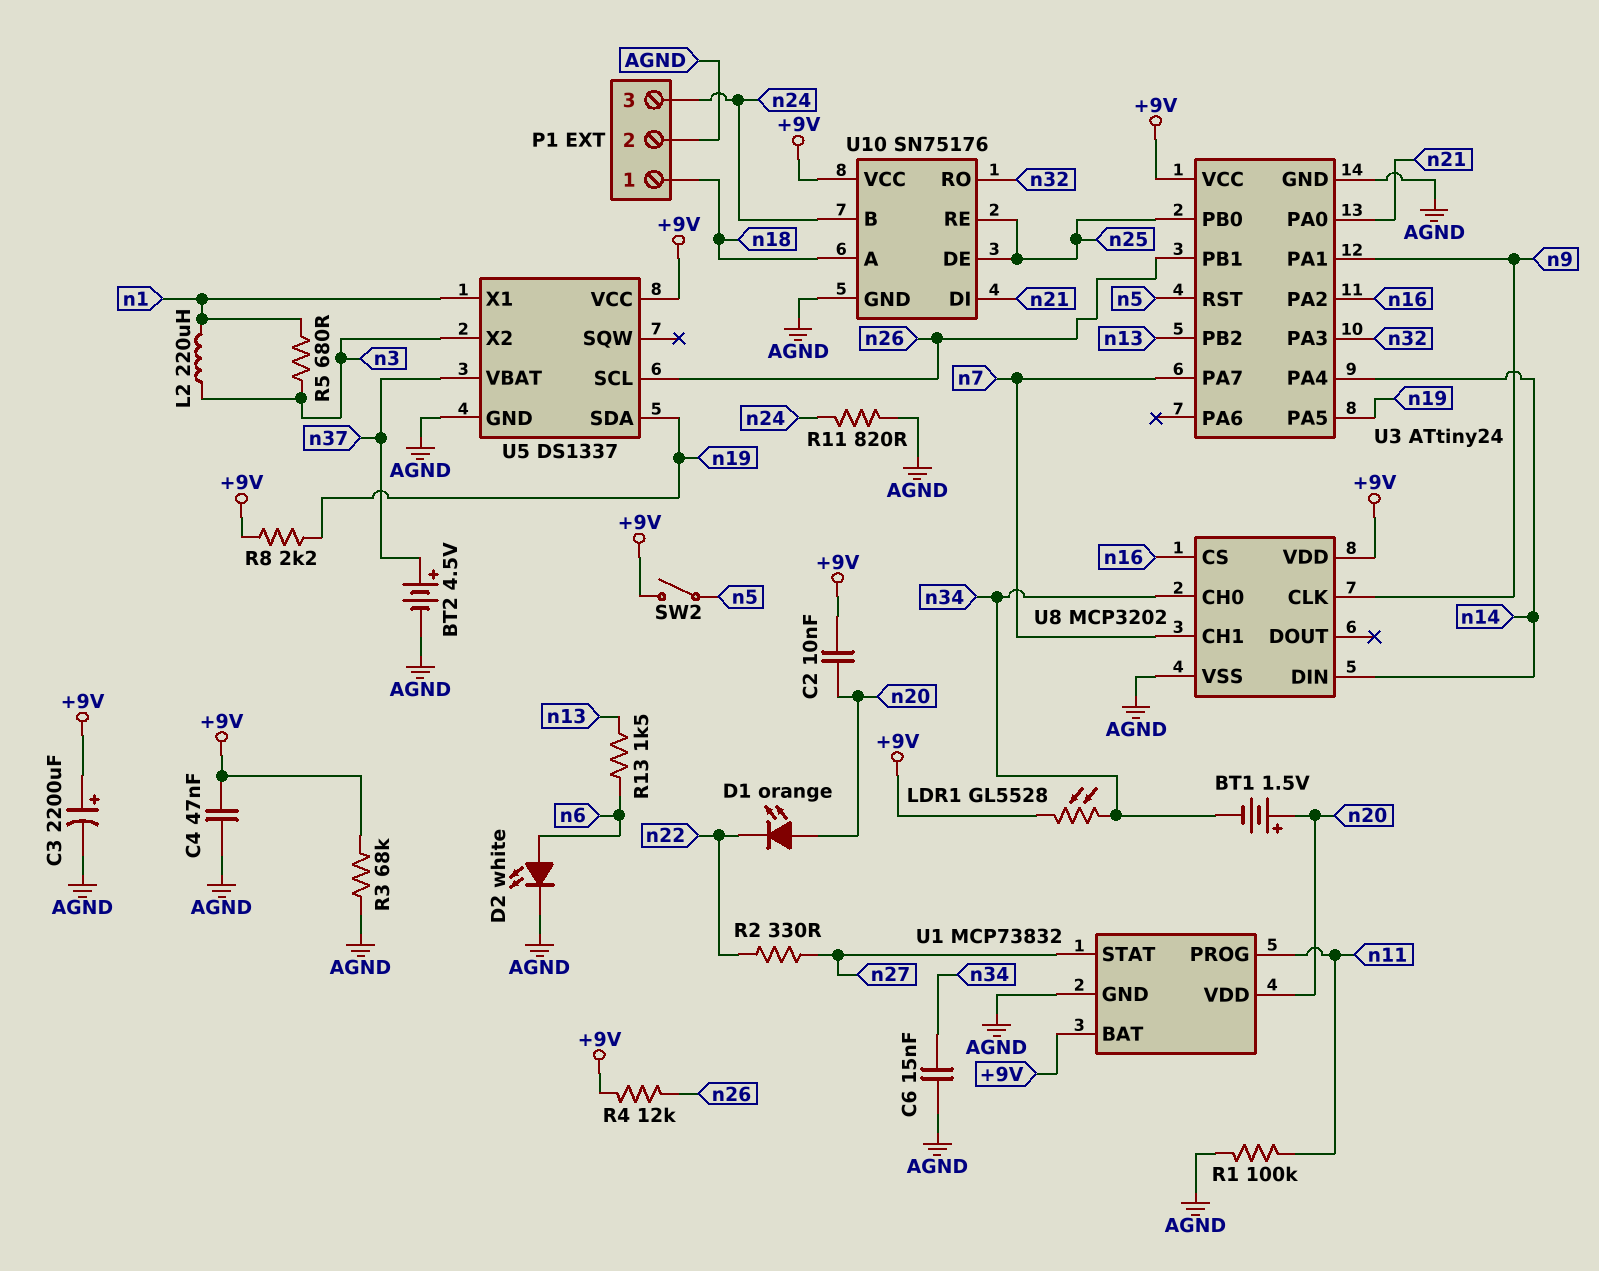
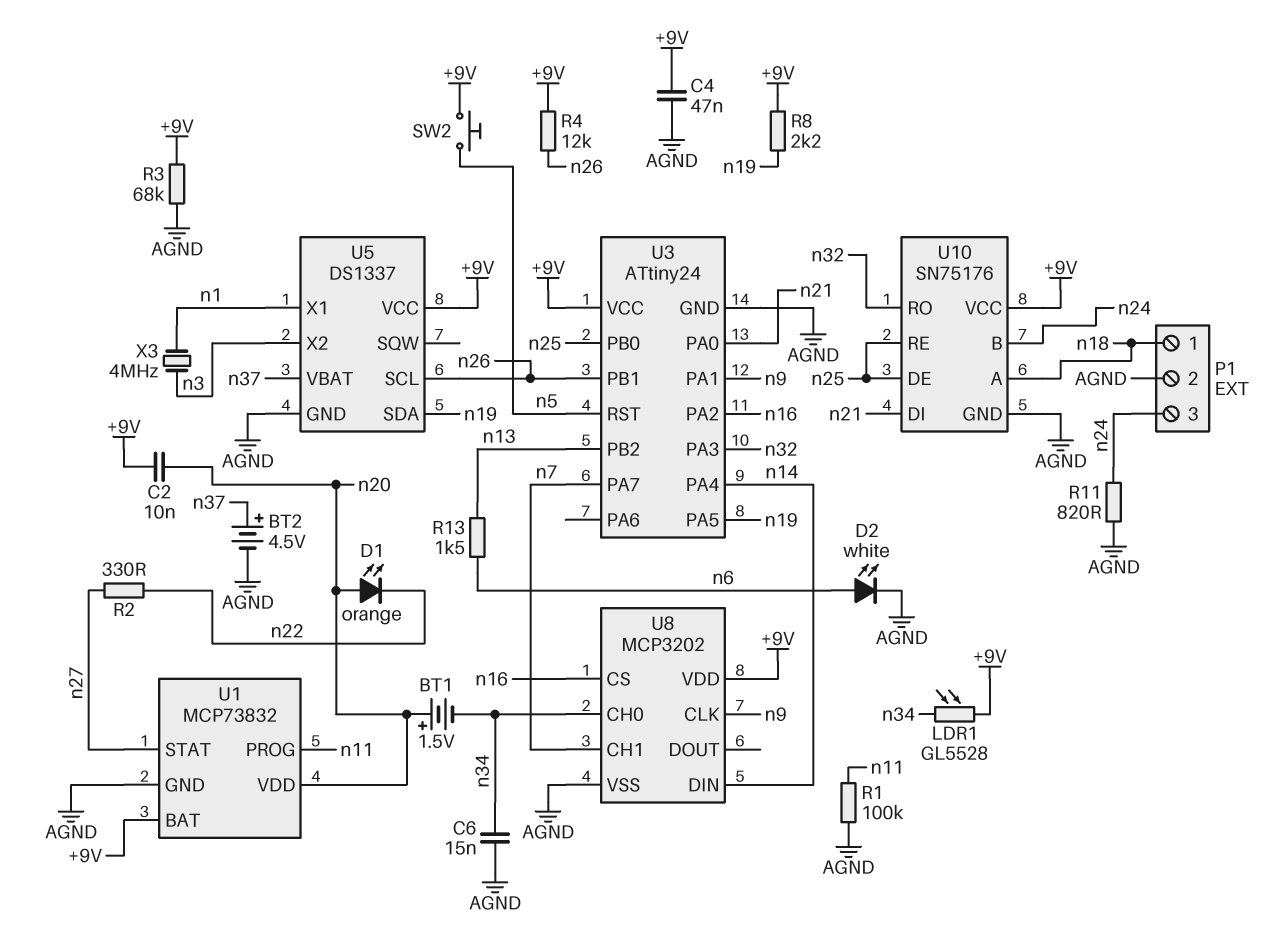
C3: 2200uF (plus +9V, minus AGND) -> none
L2: 220uH (n1, n3) -> none
R5: 680 (n1, n3) -> none
SW2: switch (+9V, n5) -> button (+9V, n5)
X3: none -> 4MHz (n1, n3)

